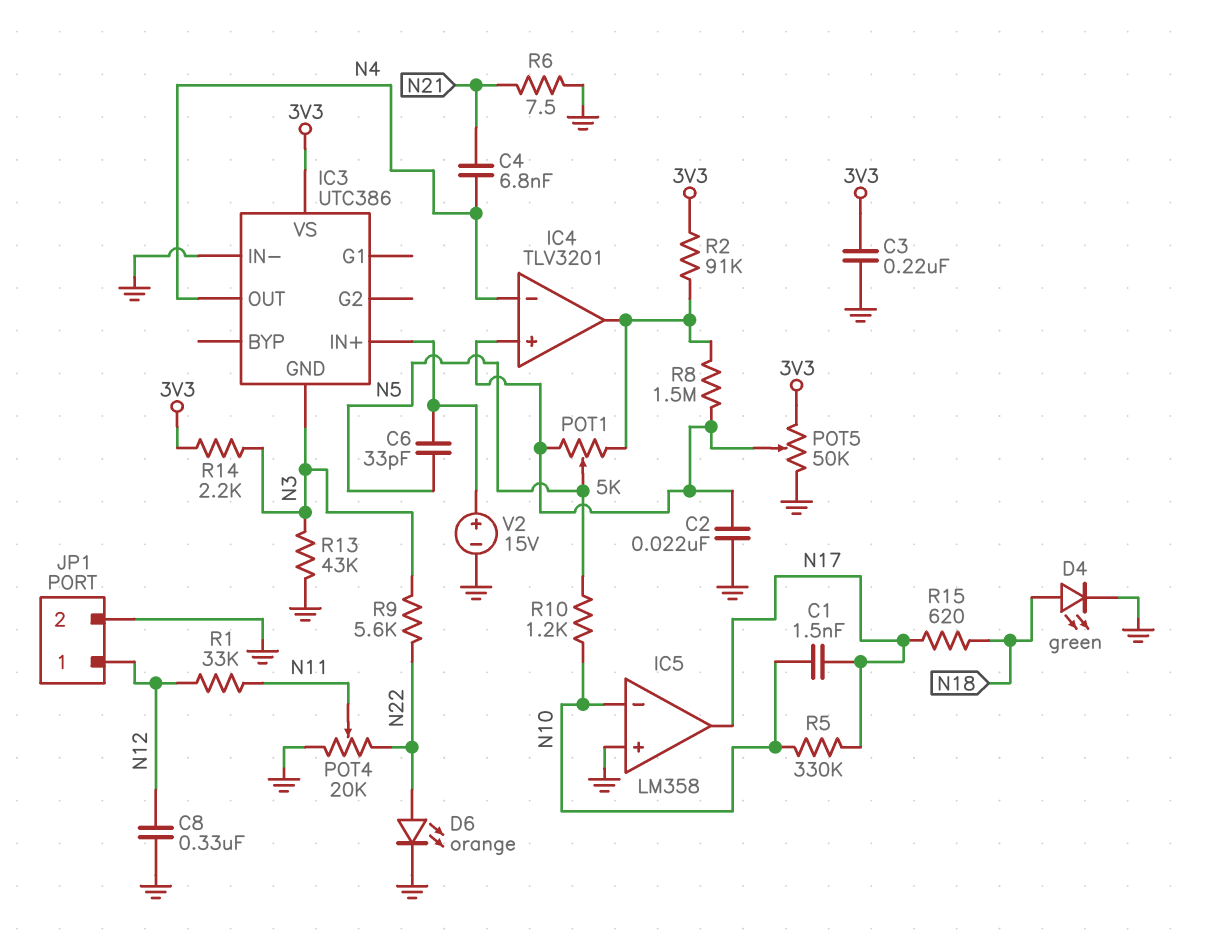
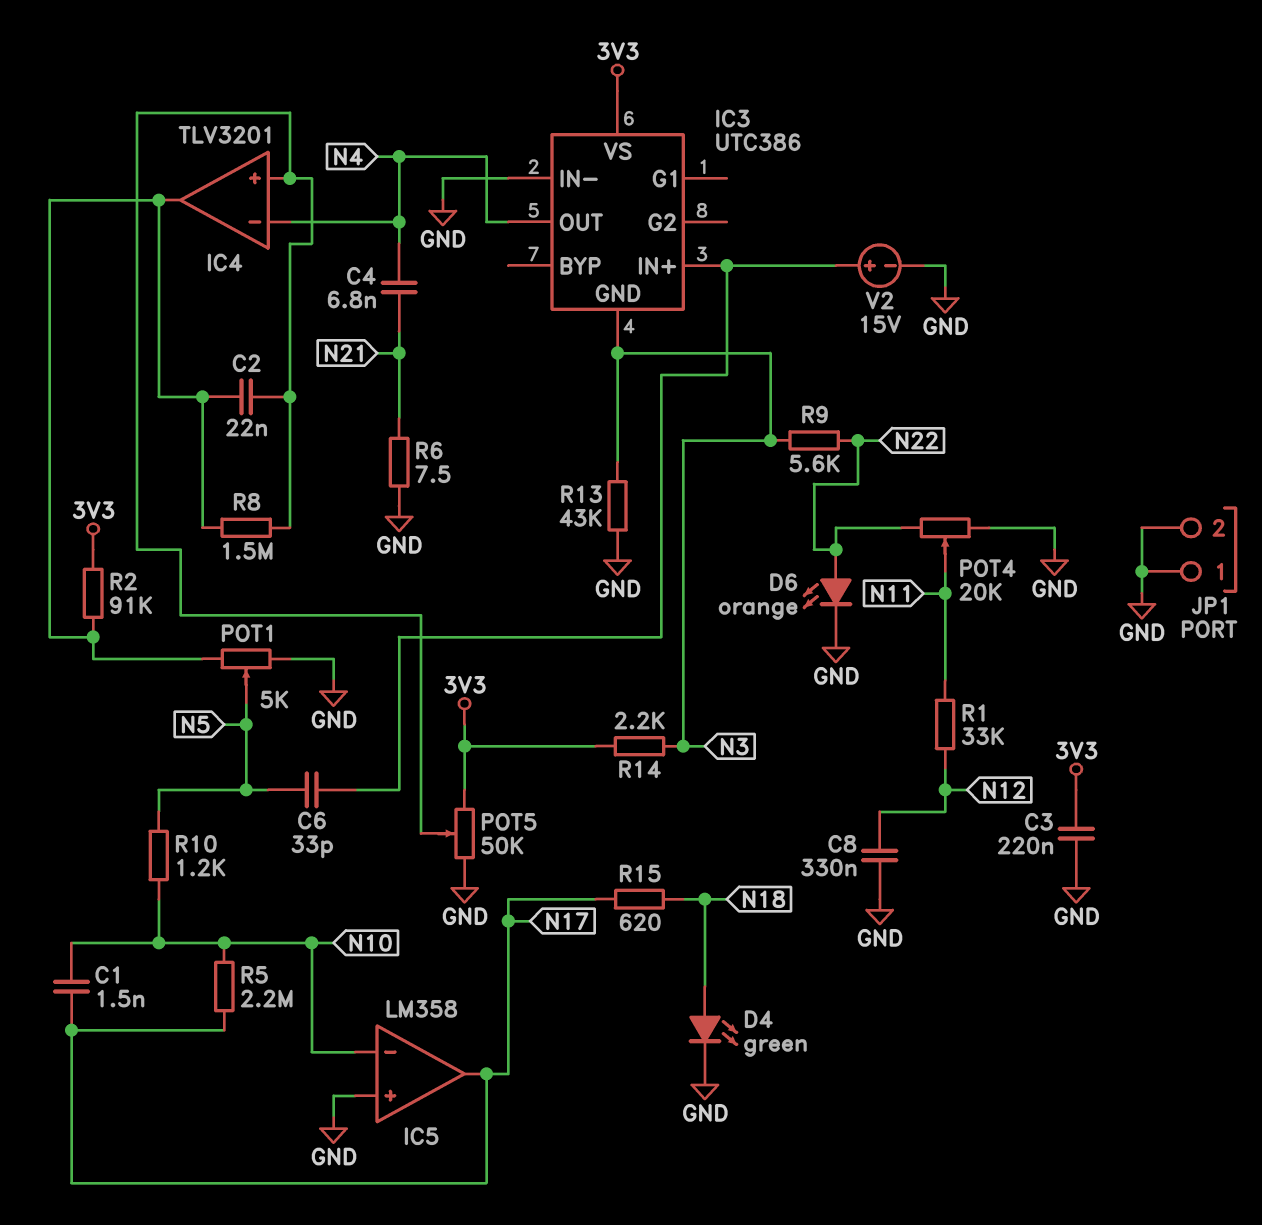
C2: 22nF (GND, IC4/in+) -> 22nF (IC4/in+, IC4/out)
JP1 pin 1: N12 -> GND
POT1: 5k (IC4/in+, IC4/out, wiper N5) -> 5k (GND, IC4/out, wiper N5)
R5: 330k (N10, N17) -> 2.2M (N10, N17)

